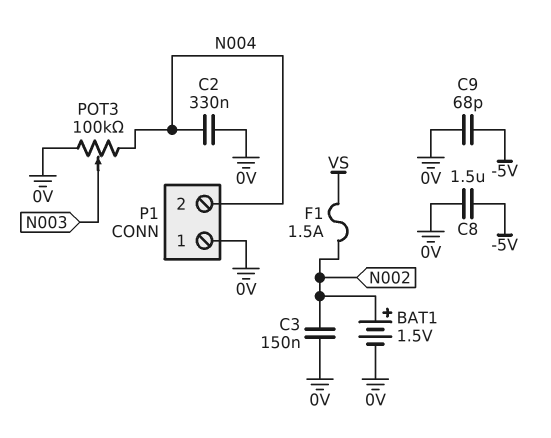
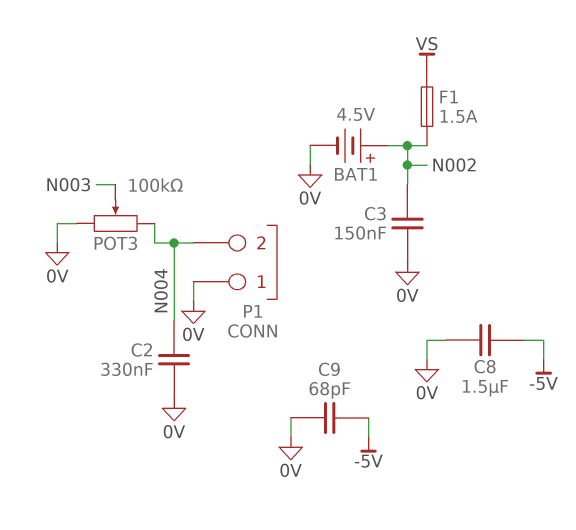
BAT1: 1.5V (plus N002, minus 0V) -> 4.5V (plus N002, minus 0V)

